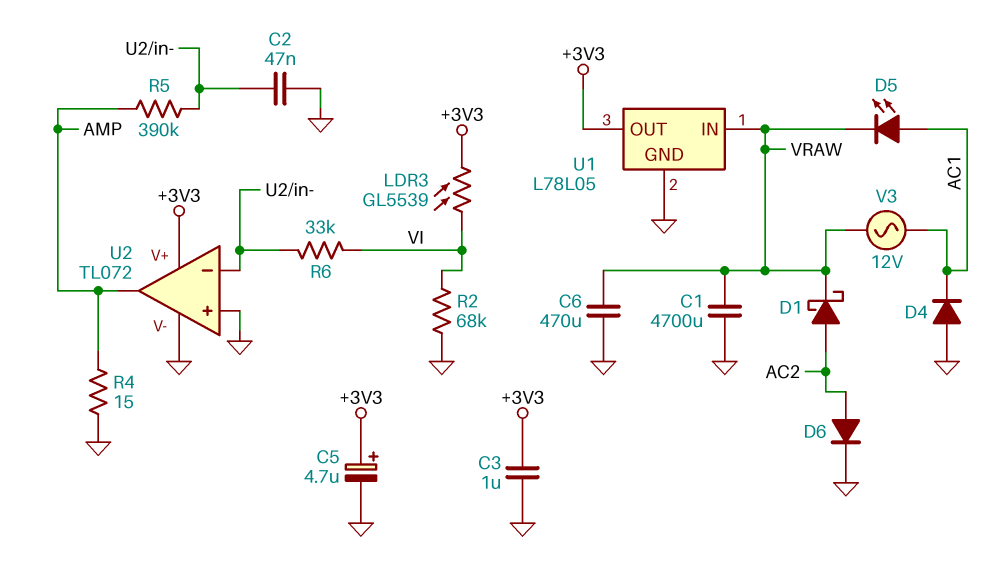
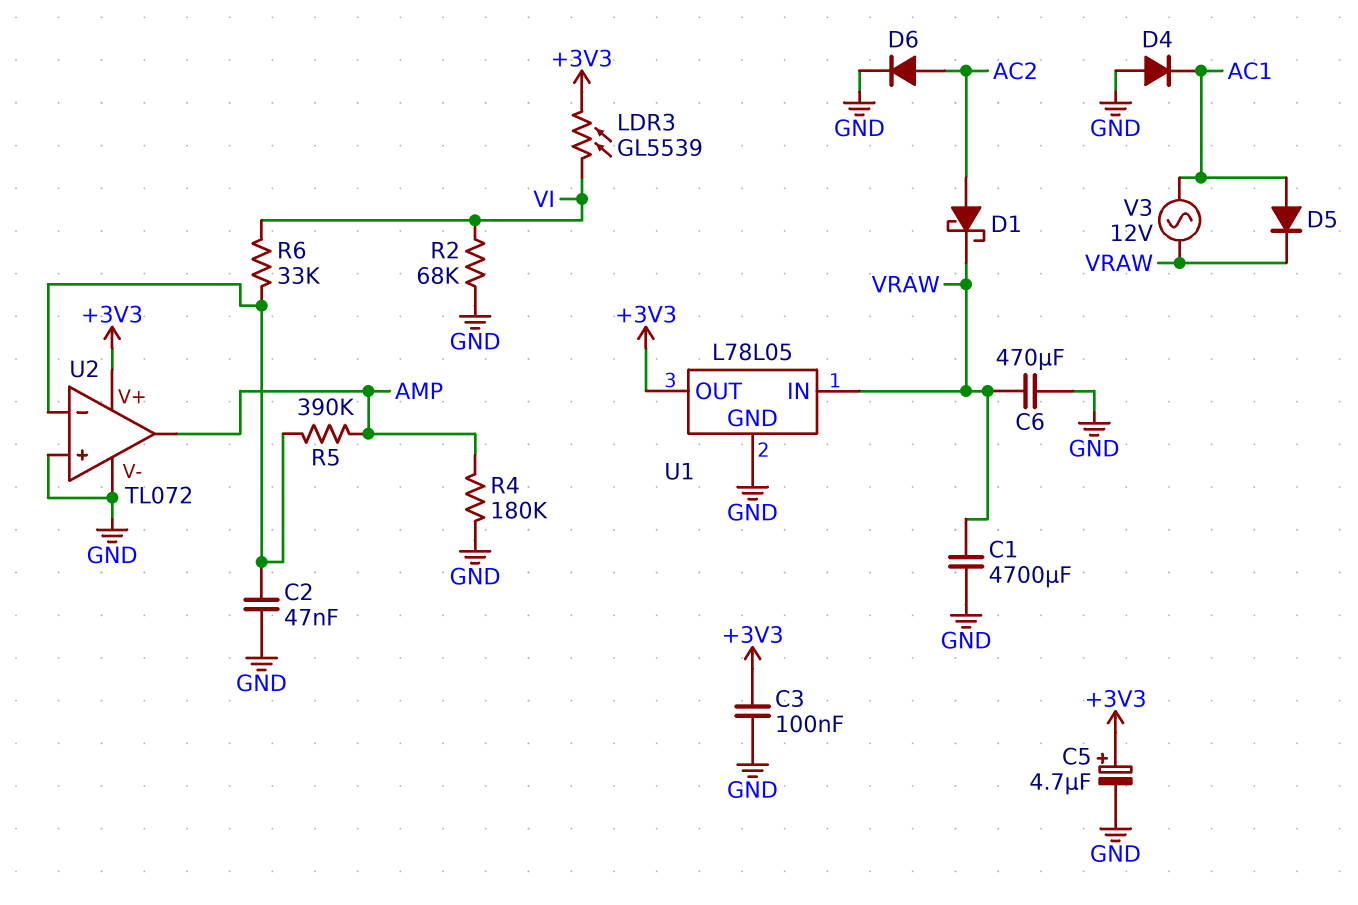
C3: 1uF (+3V3, GND) -> 100nF (+3V3, GND)
D5: LED (A AC1, K VRAW) -> diode (A AC1, K VRAW)
R4: 15 (AMP, GND) -> 180k (AMP, GND)

